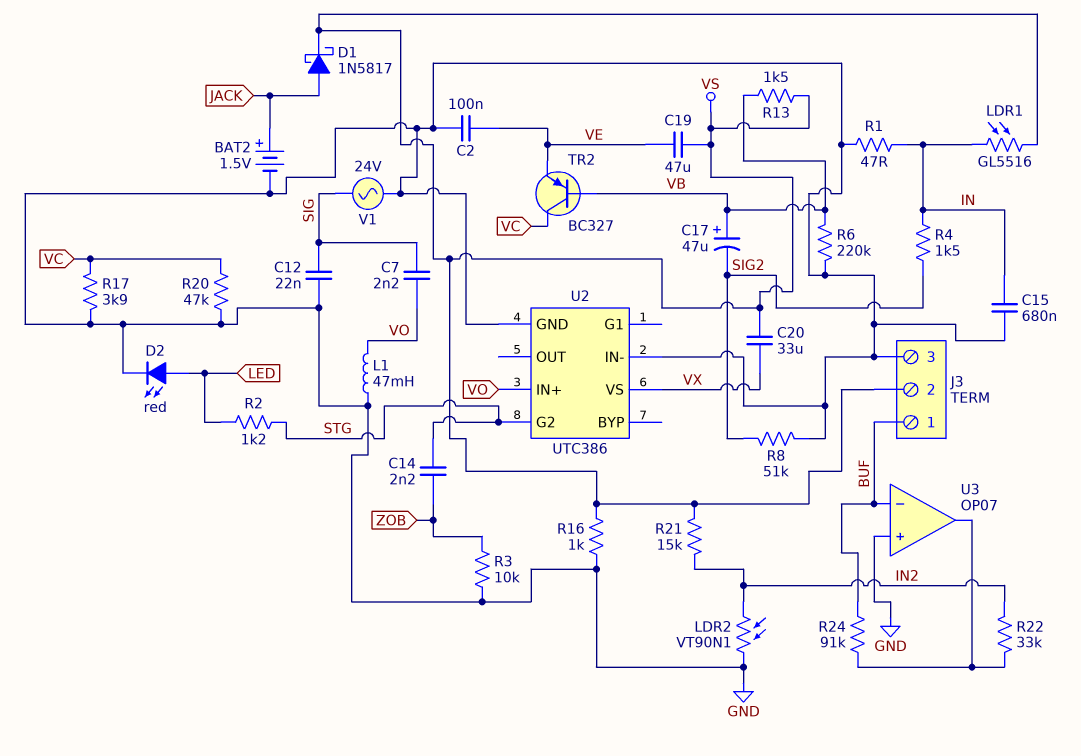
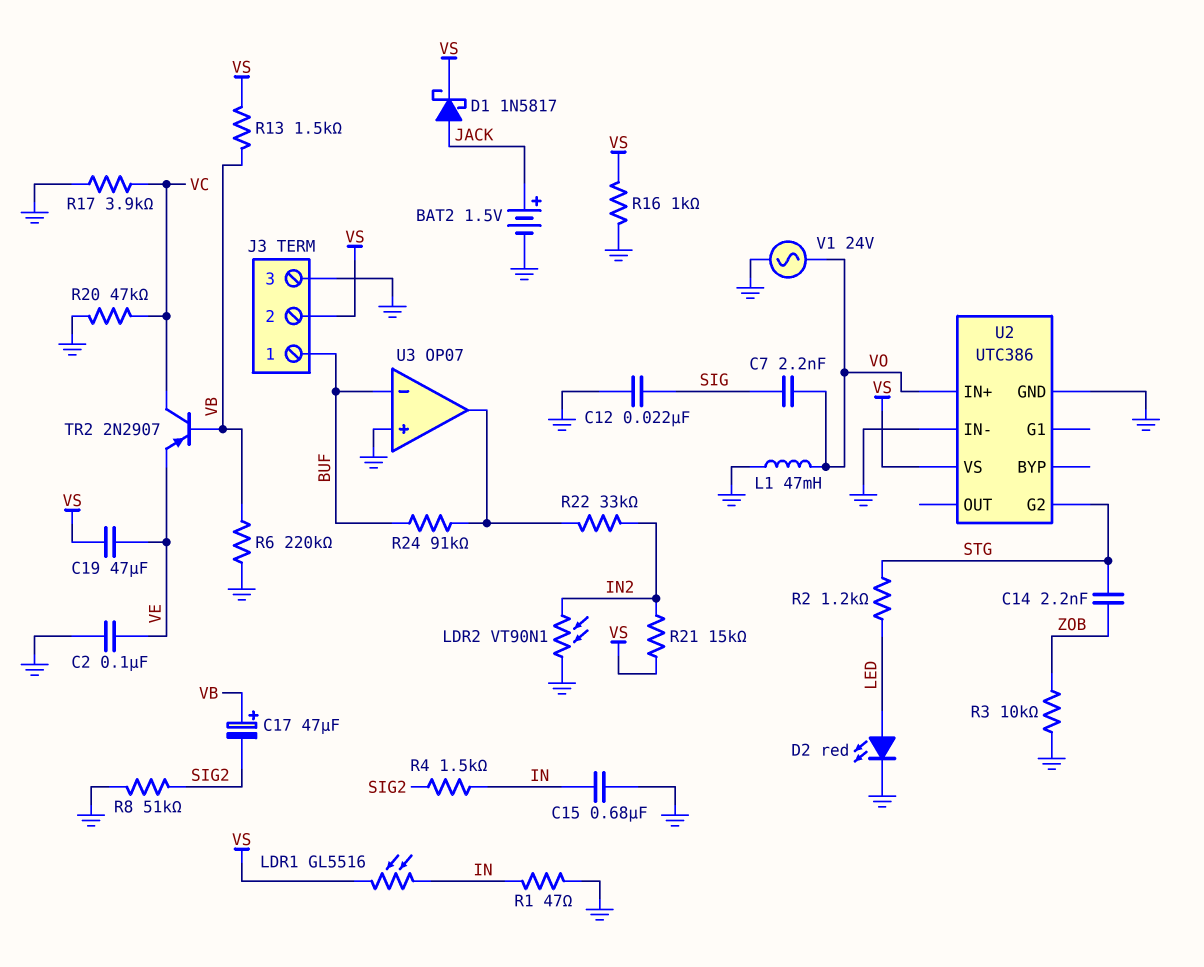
C20: 33uF (VS, VX) -> none
TR2: PNP BC327 (B VB, C VC, E VE) -> PNP 2N2907 (B VB, C VC, E VE)
U2 pin VS: VX -> VS
V1: AC 24V (GND, SIG) -> AC 24V (GND, VO)

